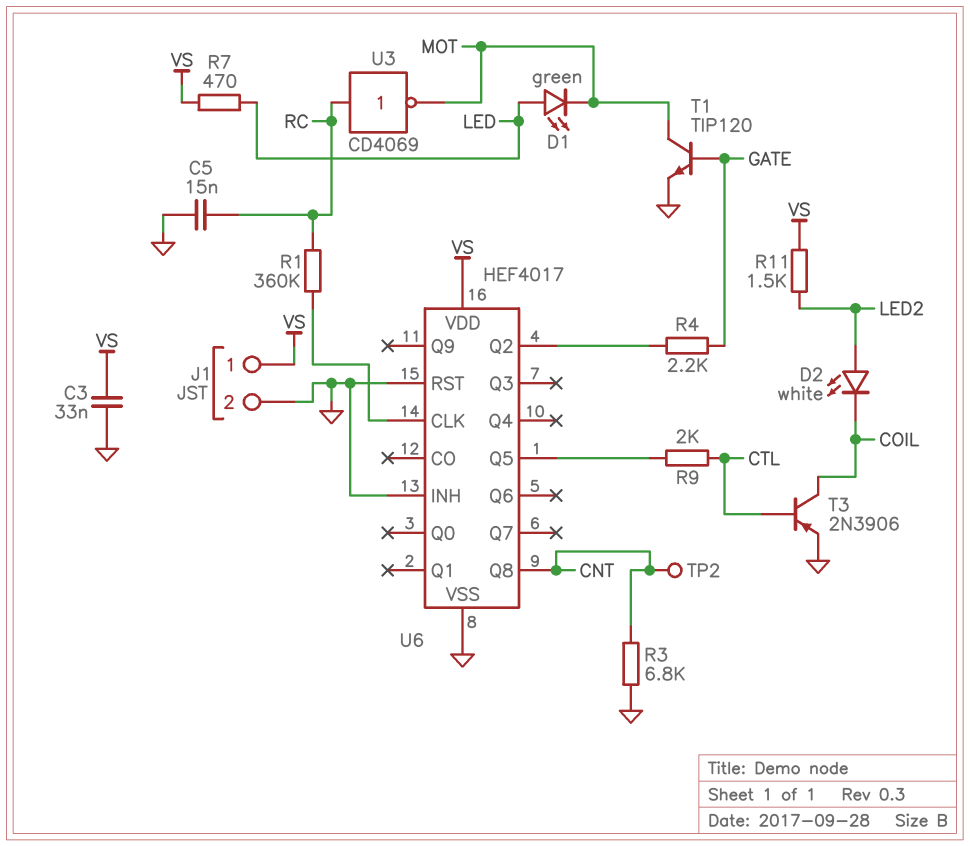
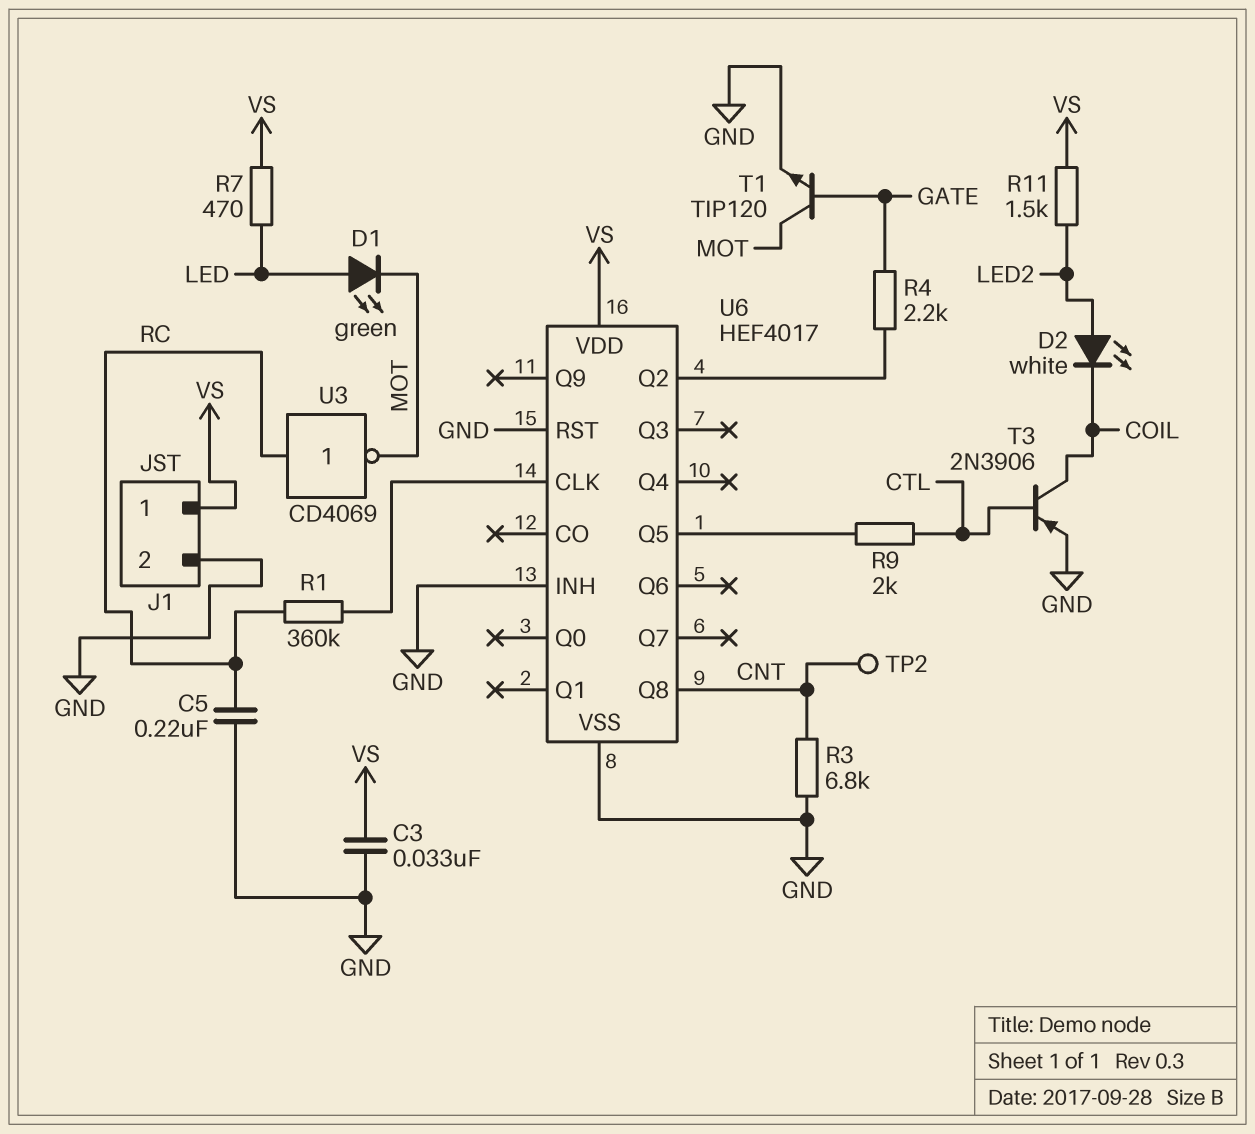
C5: 15nF (GND, RC) -> 220nF (GND, RC)

